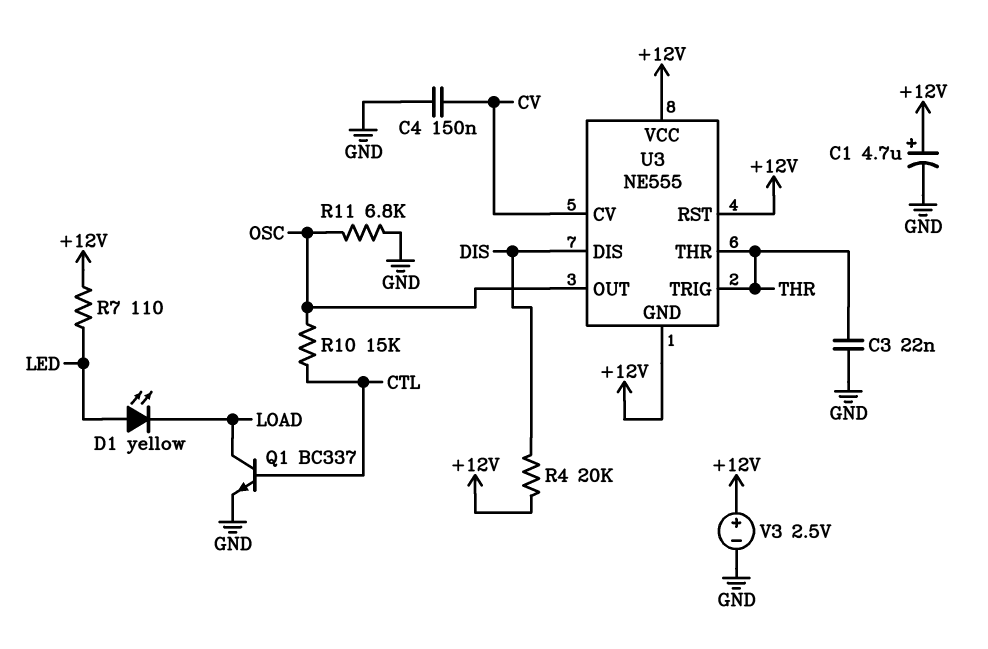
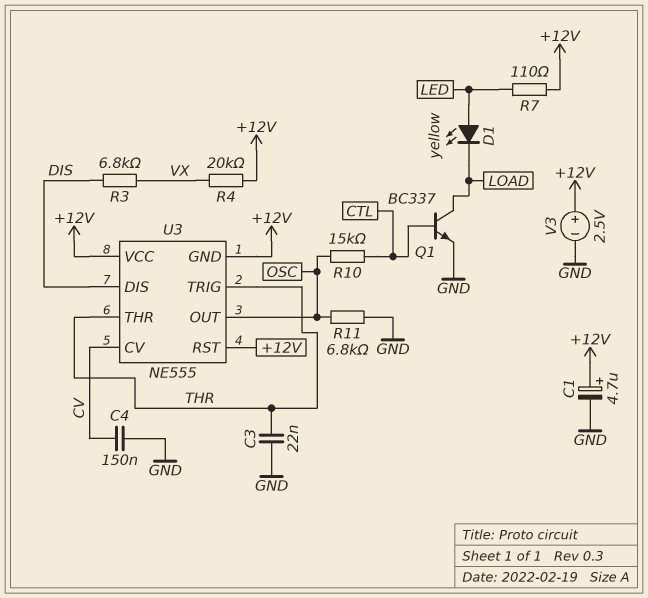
R3: none -> 6.8k (DIS, VX)
R4: 20k (+12V, DIS) -> 20k (+12V, VX)

